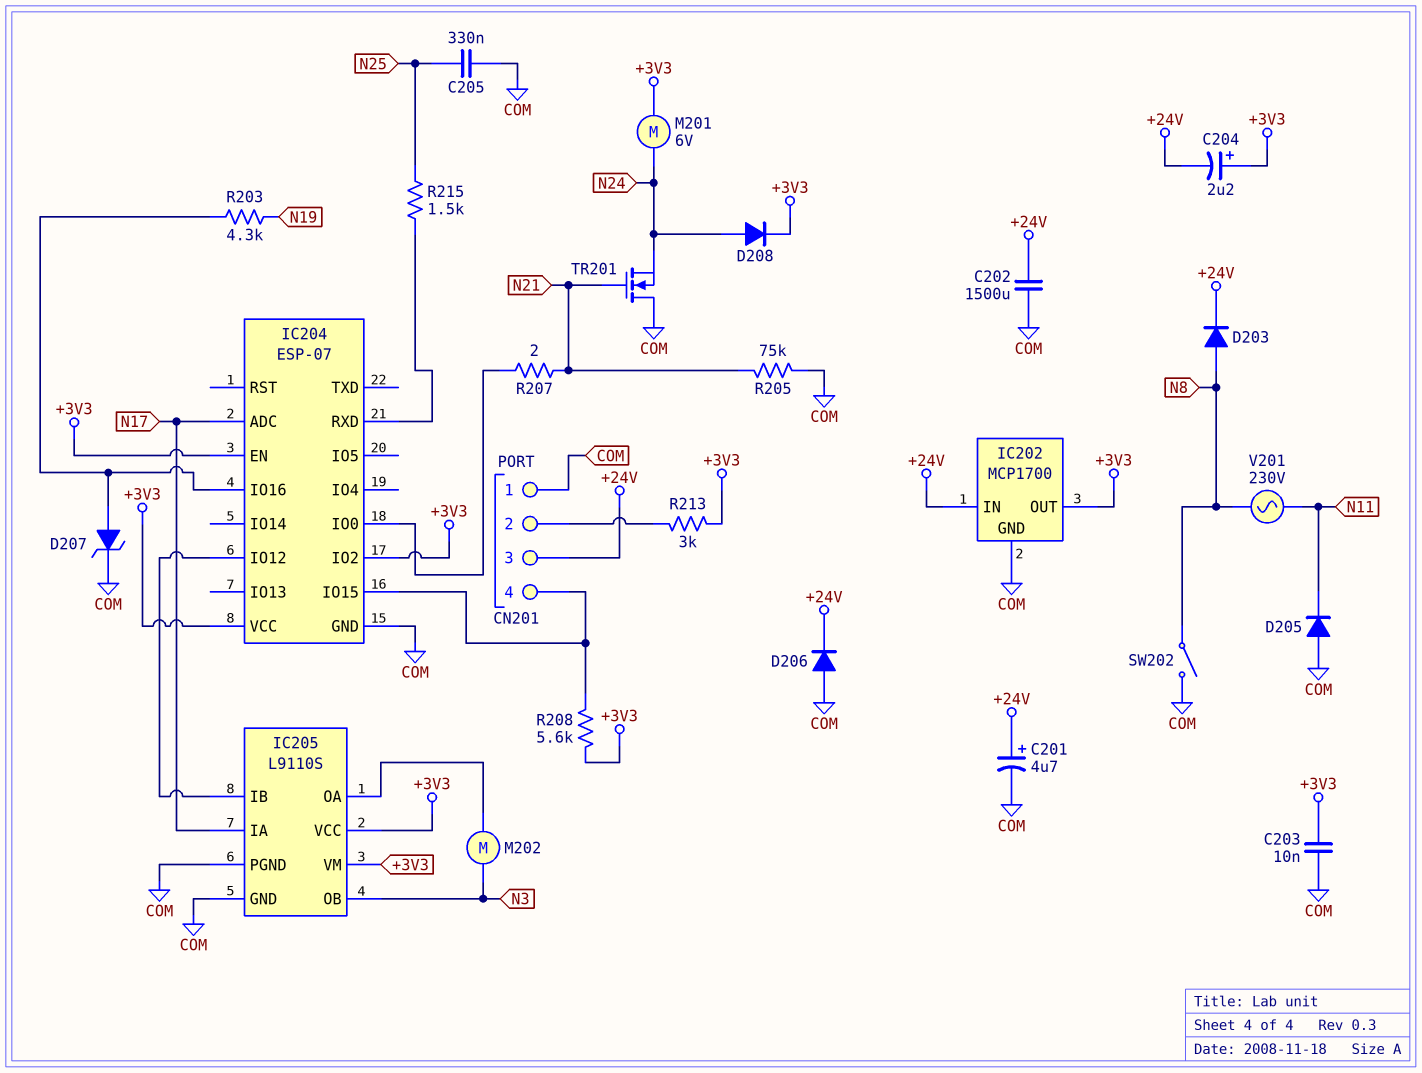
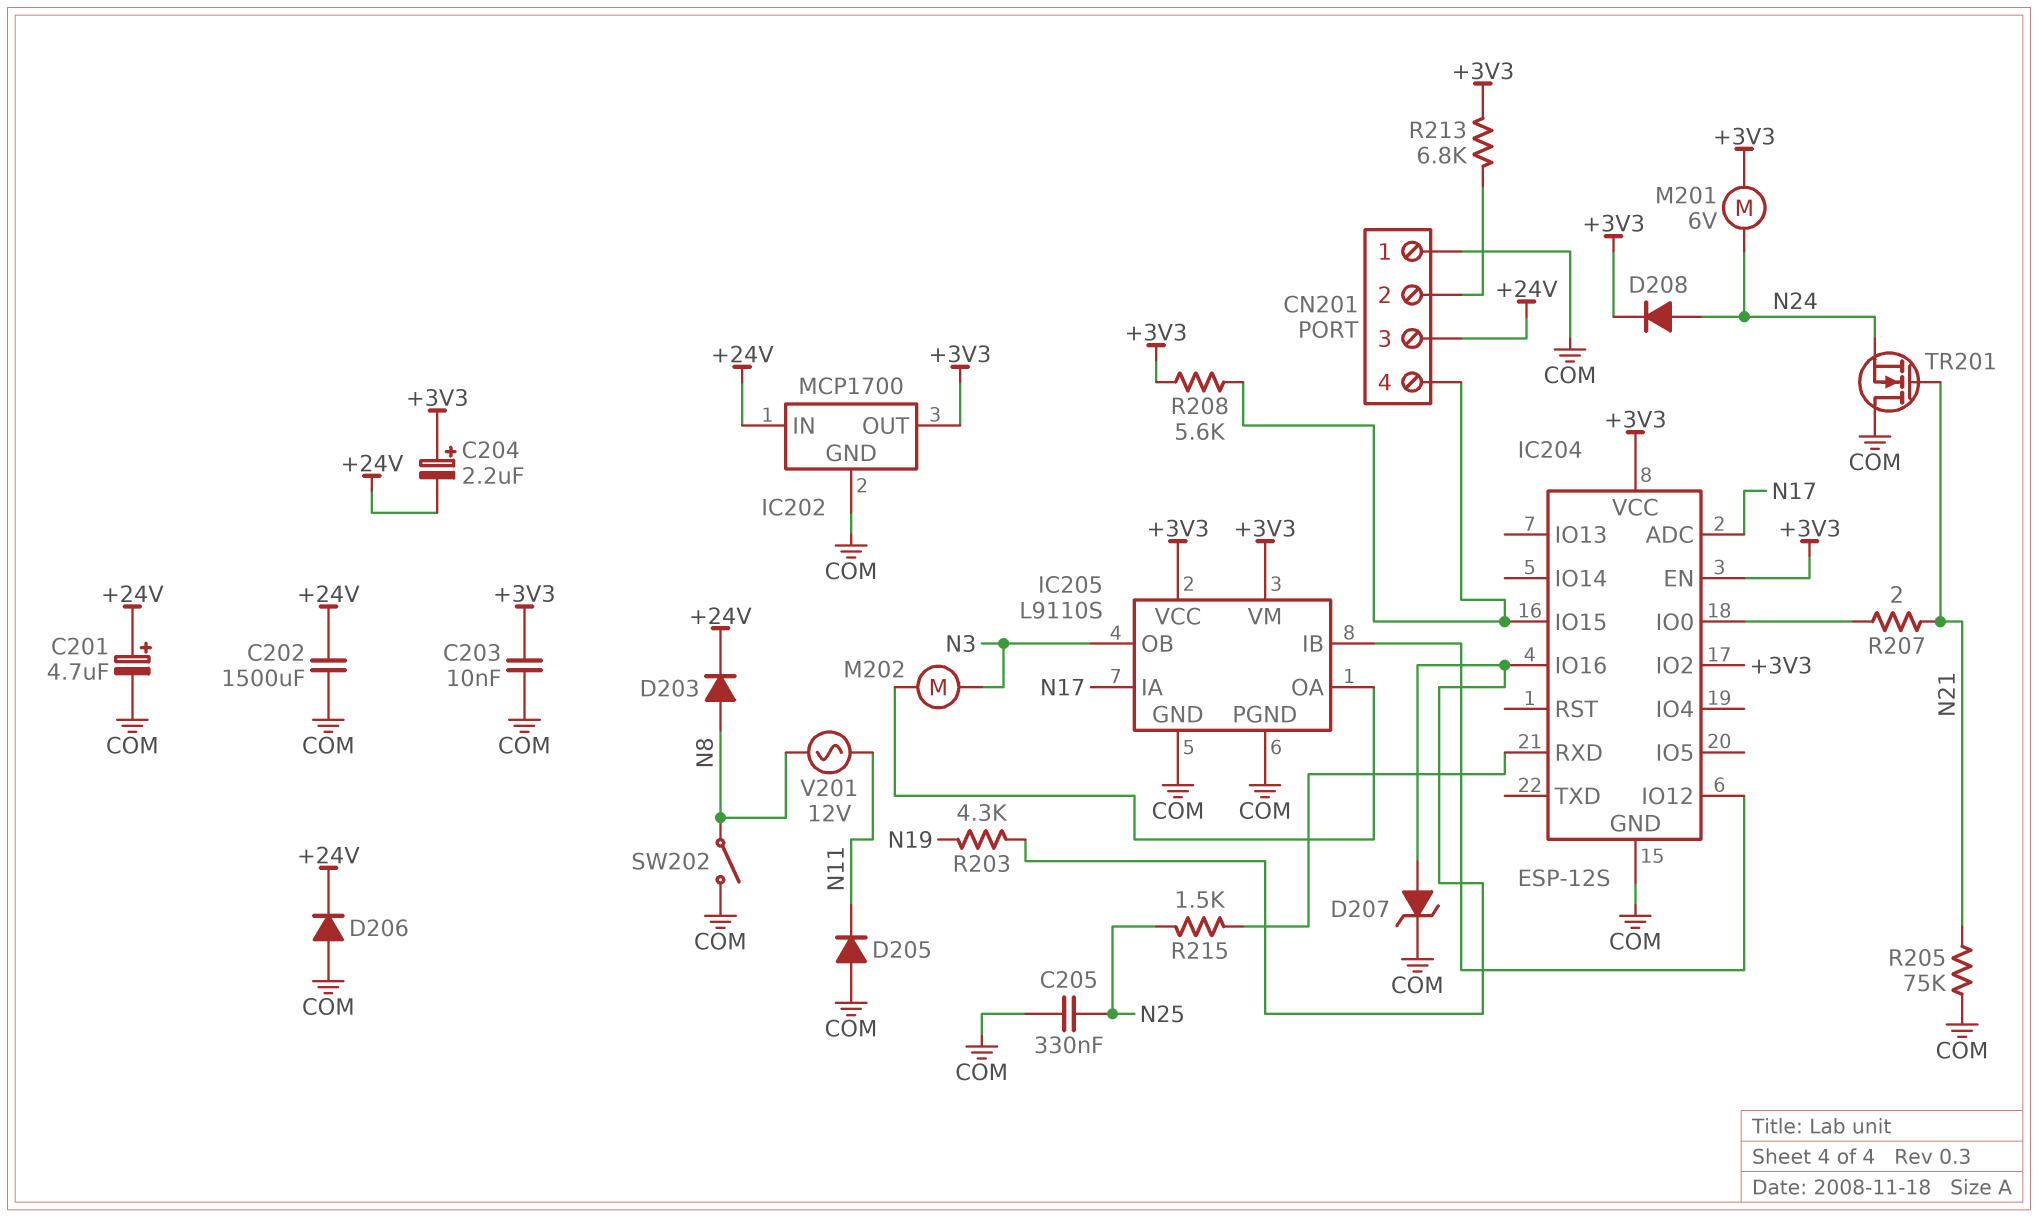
IC204: ESP-07 -> ESP-12S
R213: 3k (+3V3, CN201/2) -> 6.8k (+3V3, CN201/2)
V201: AC 230V (N8, N11) -> AC 12V (N8, N11)

